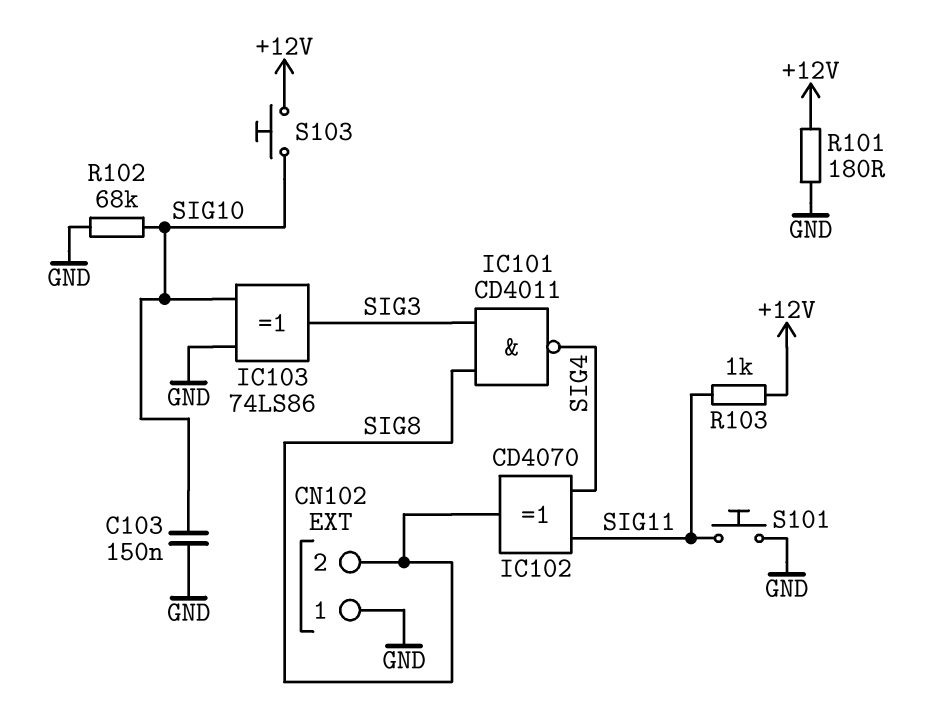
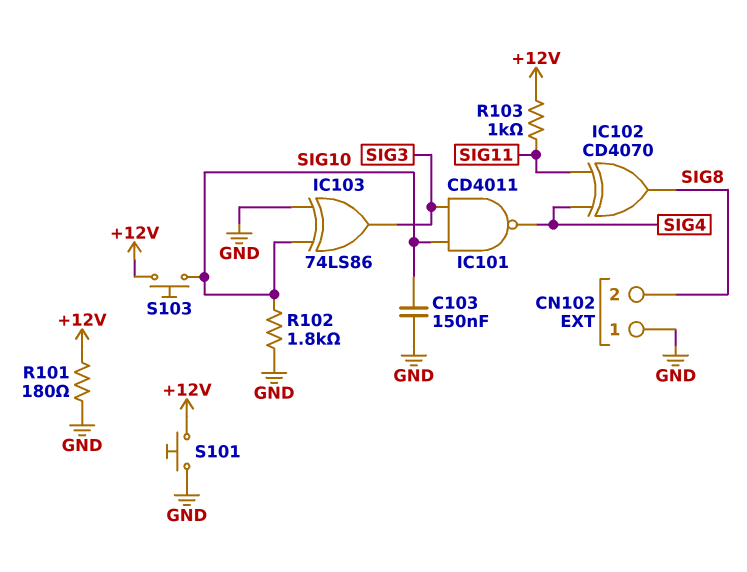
IC101: NAND CD4011 (in SIG3, in SIG8, out SIG4) -> NAND CD4011 (in SIG3, in SIG10, out SIG4)
R102: 68k (GND, SIG10) -> 1.8k (GND, SIG10)
S101: button (GND, SIG11) -> button (+12V, GND)

